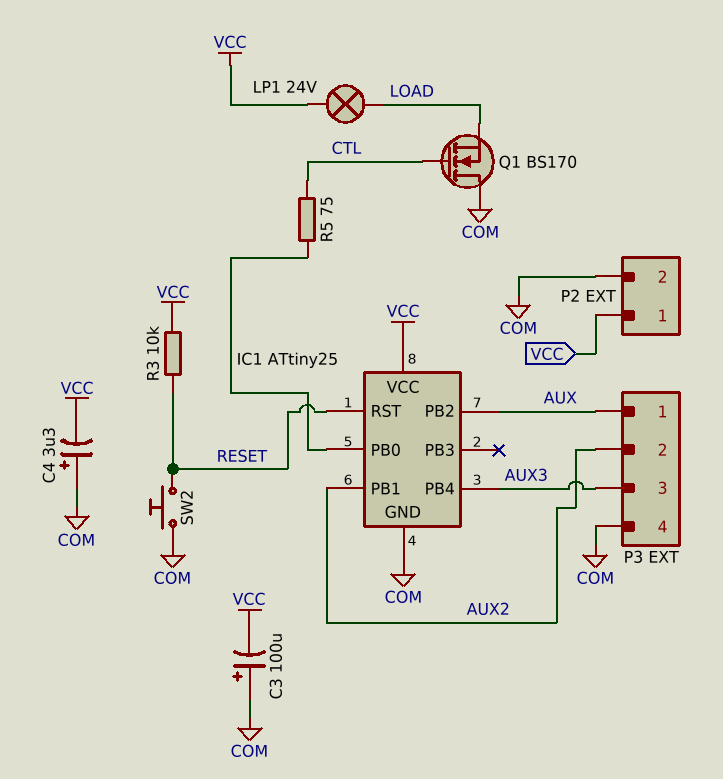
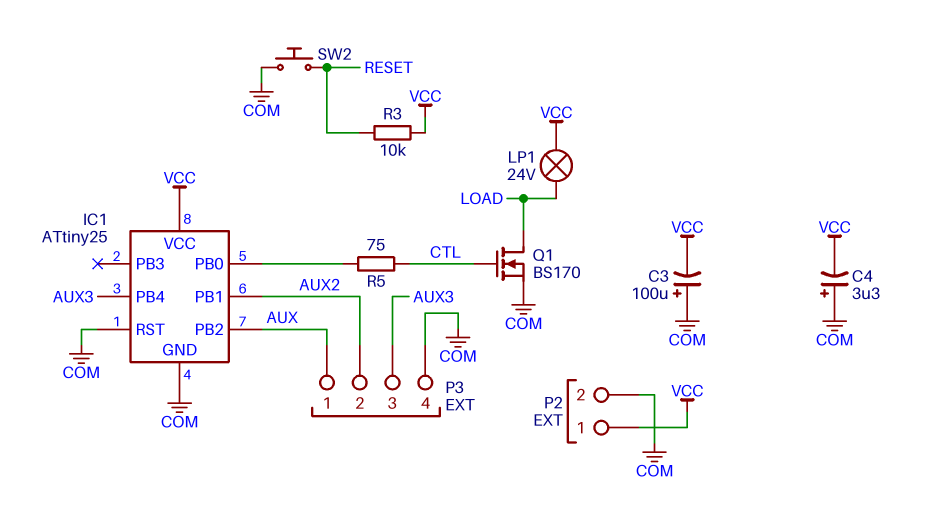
IC1 pin RST: RESET -> COM
Q1: NMOS BS170 (G CTL, D COM, S LOAD) -> NMOS BS170 (G CTL, D LOAD, S COM)

